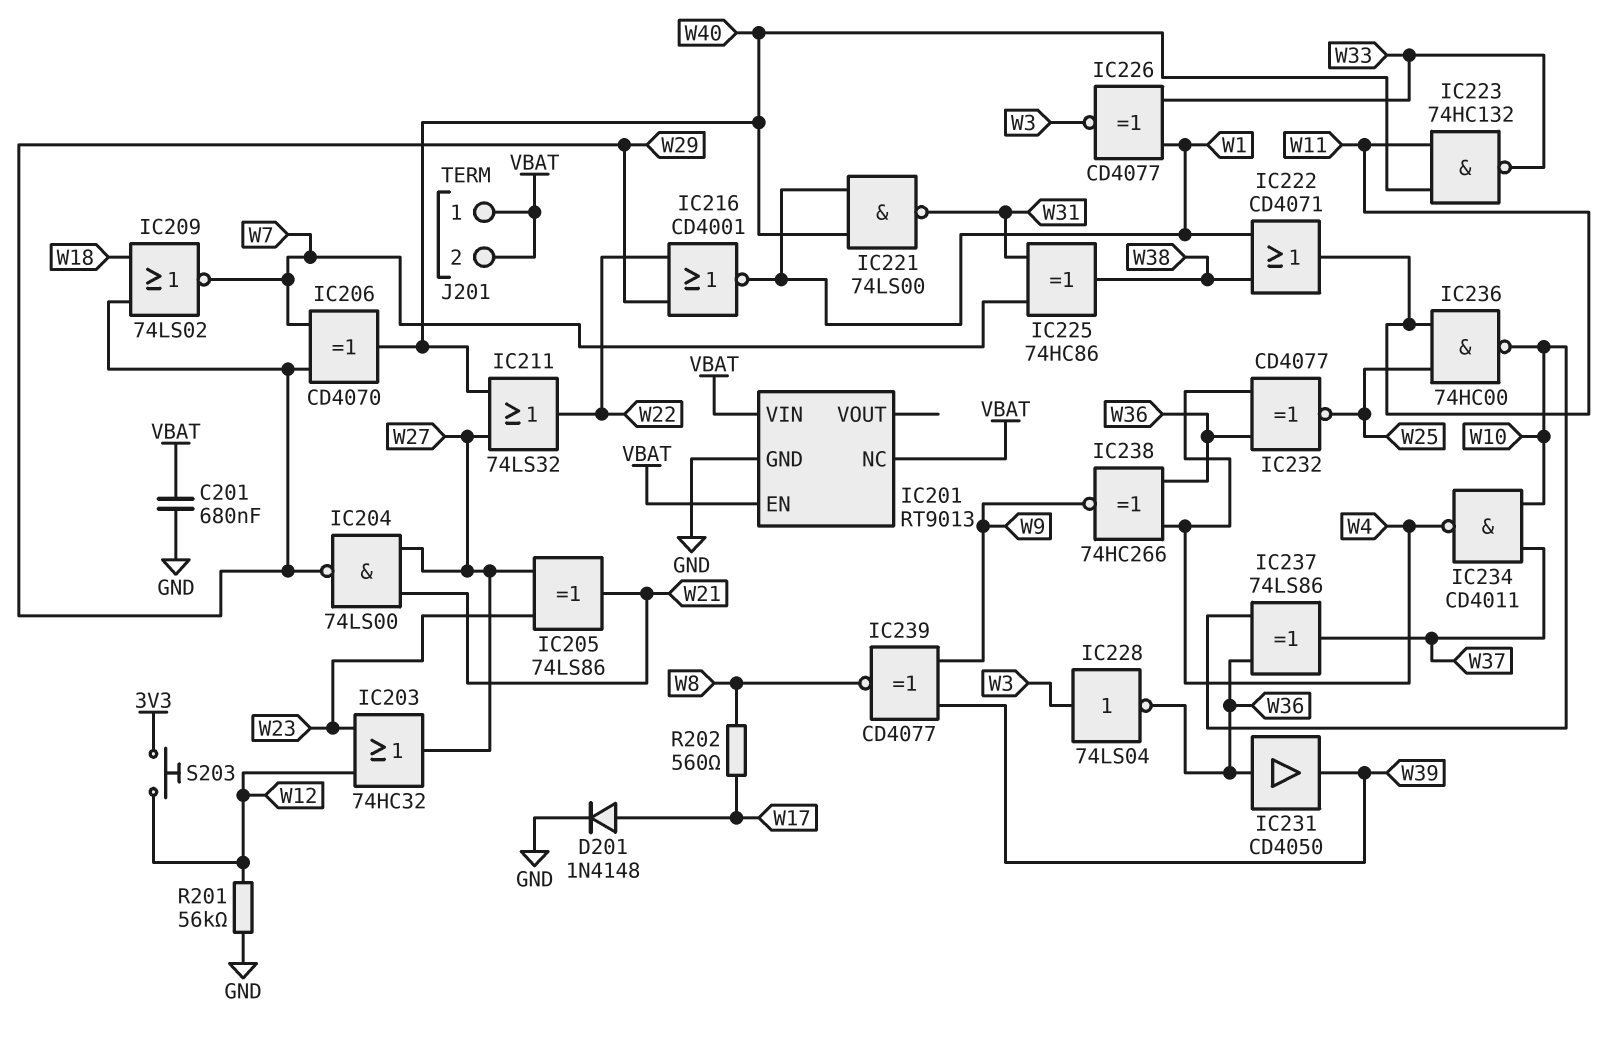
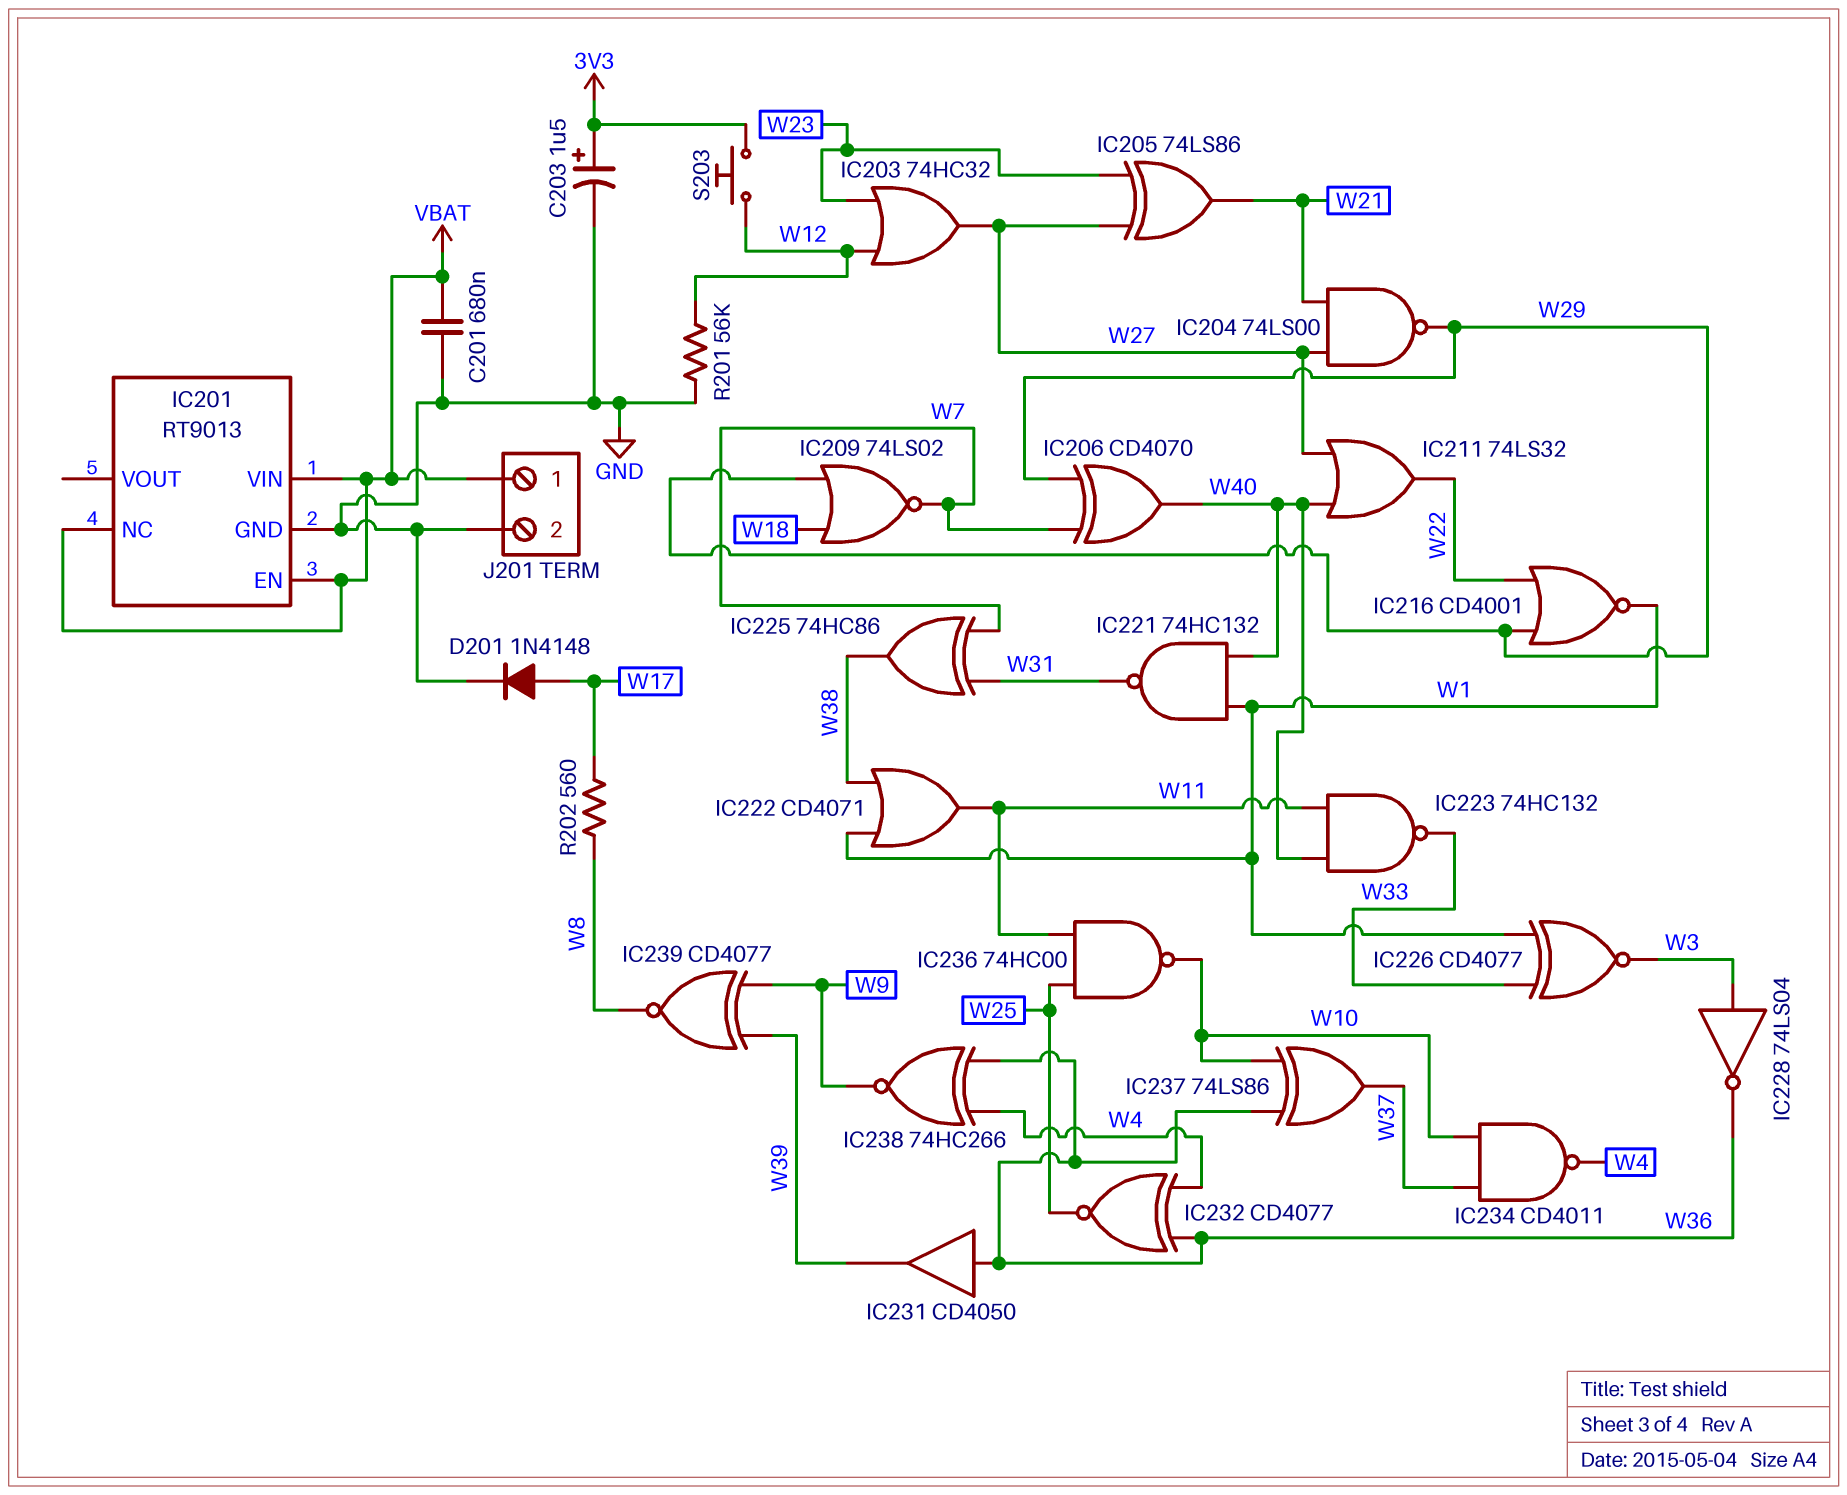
C203: none -> 1.5uF (plus 3V3, minus GND)
IC221: NAND 74LS00 (in W1, in W40, out W31) -> NAND 74HC132 (in W1, in W40, out W31)
J201 pin 2: VBAT -> GND

